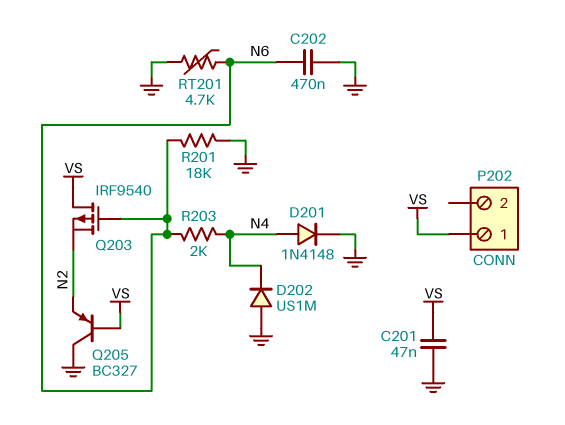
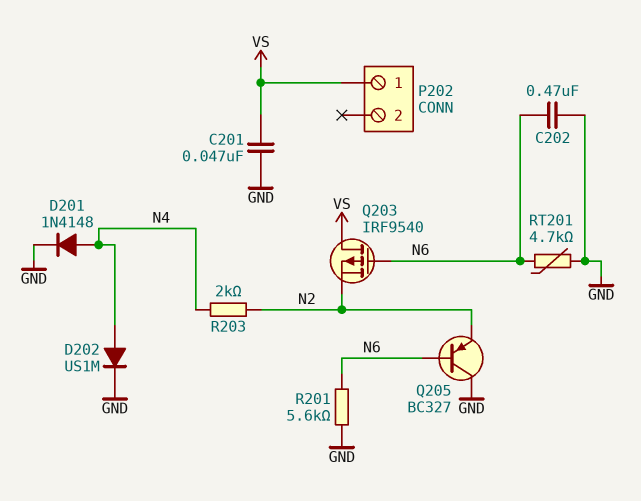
D202: diode US1M (A GND, K N4) -> diode US1M (A N4, K GND)
Q205: PNP BC327 (B VS, C GND, E N2) -> PNP BC327 (B N6, C GND, E N2)
R201: 18k (GND, N6) -> 5.6k (GND, N6)
R203: 2k (N4, N6) -> 2k (N2, N4)

